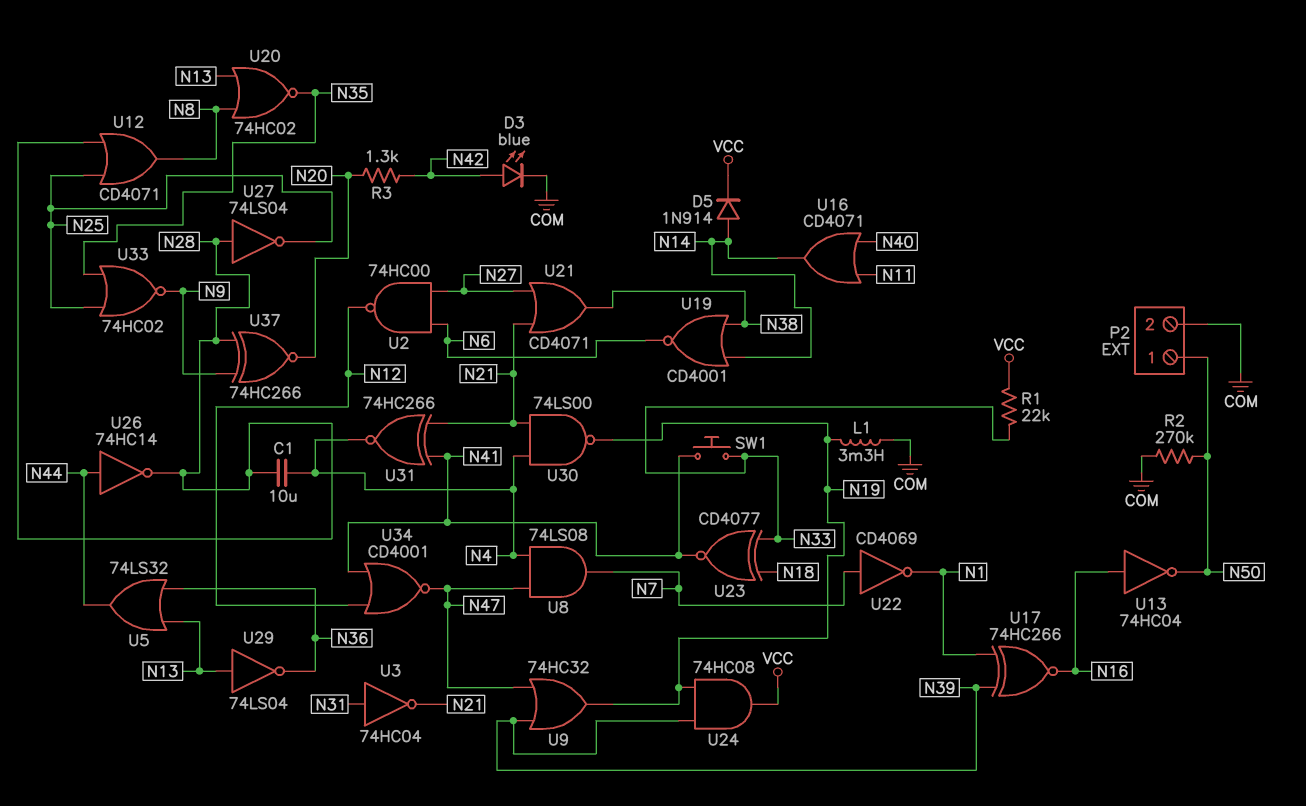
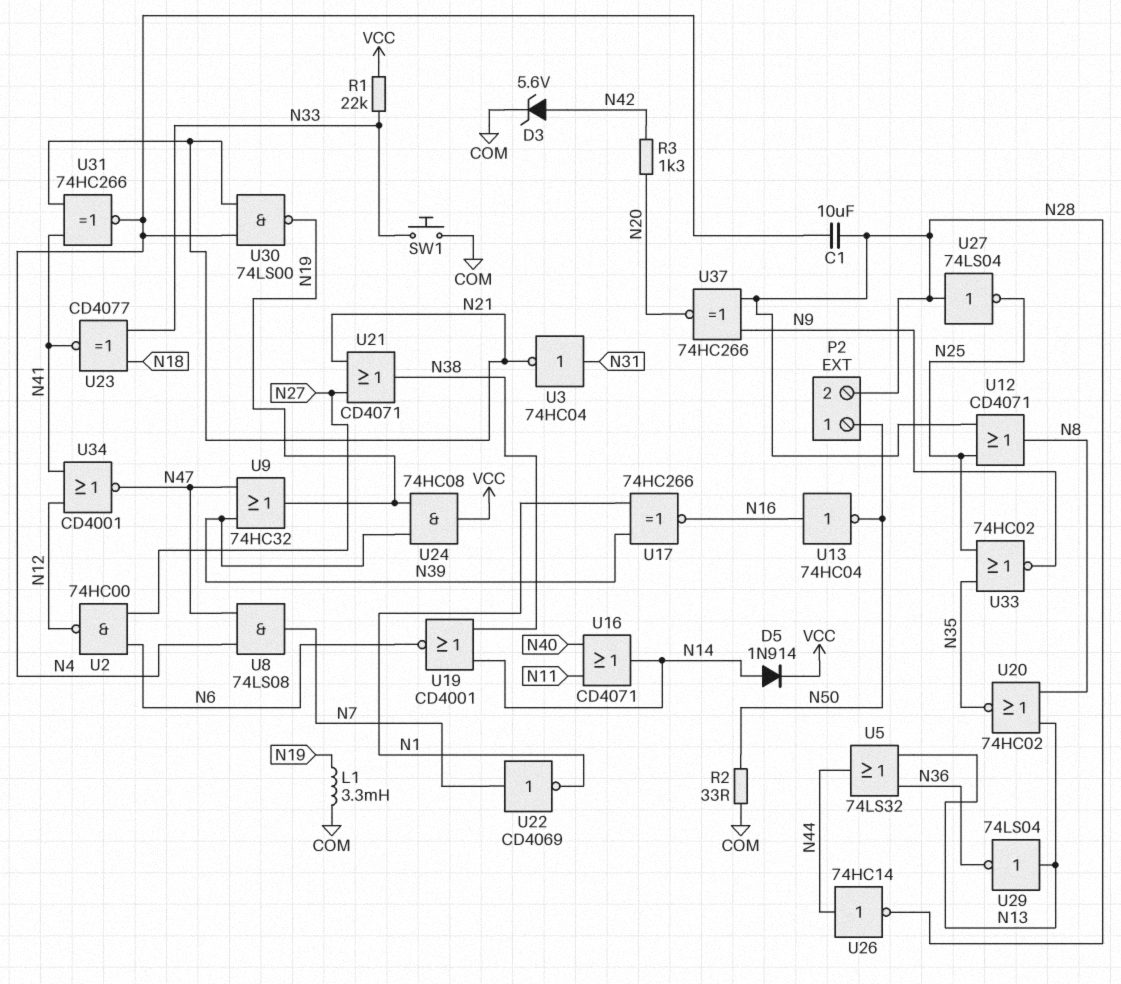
D3: LED blue (A N42, K COM) -> zener 5.6V (A N42, K COM)
P2 pin 2: COM -> N28
R2: 270k (COM, N50) -> 33 (COM, N50)
SW1: button (N33, N41) -> button (COM, N33)

